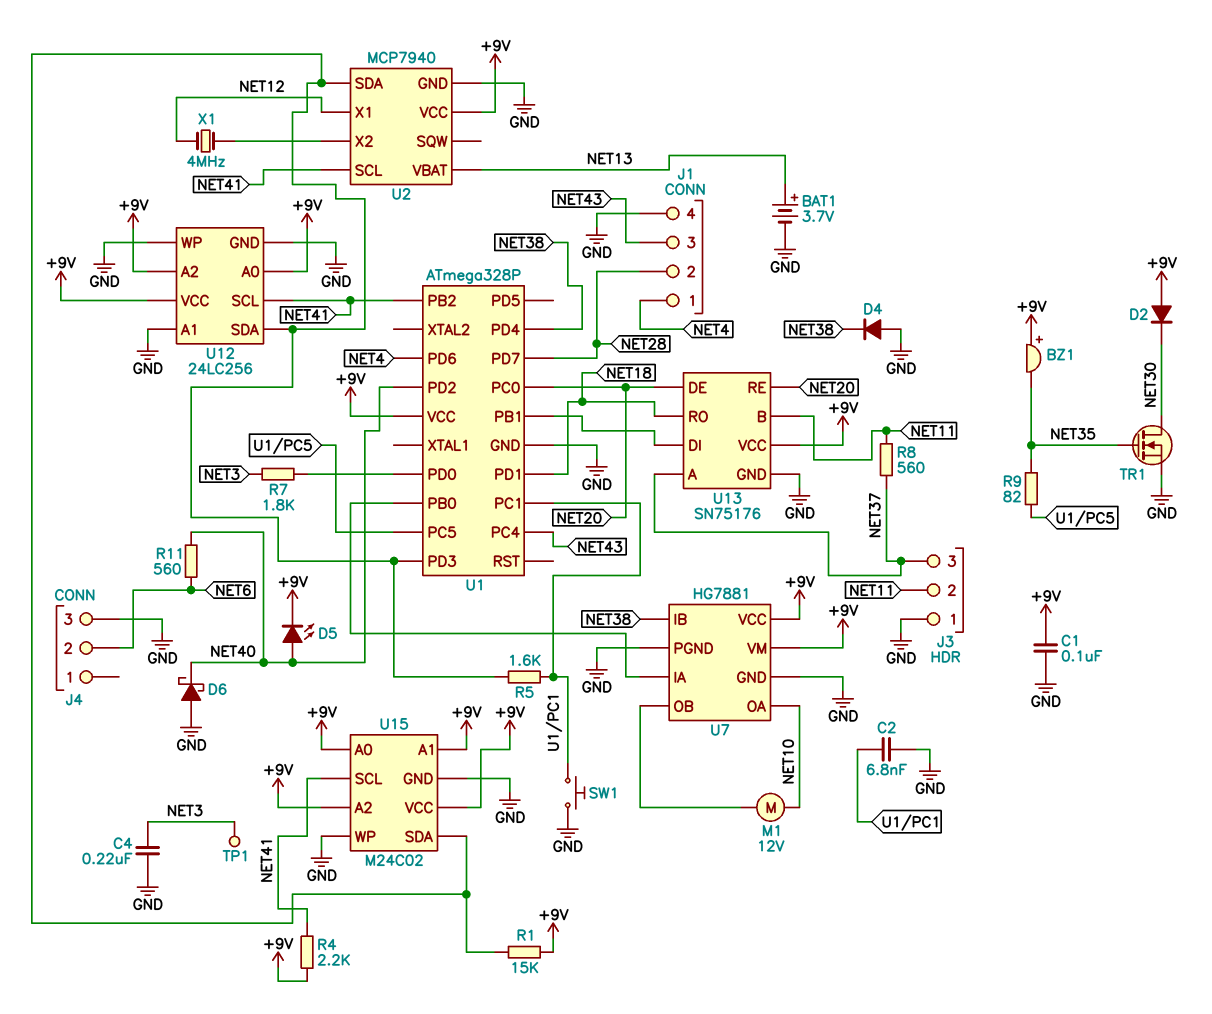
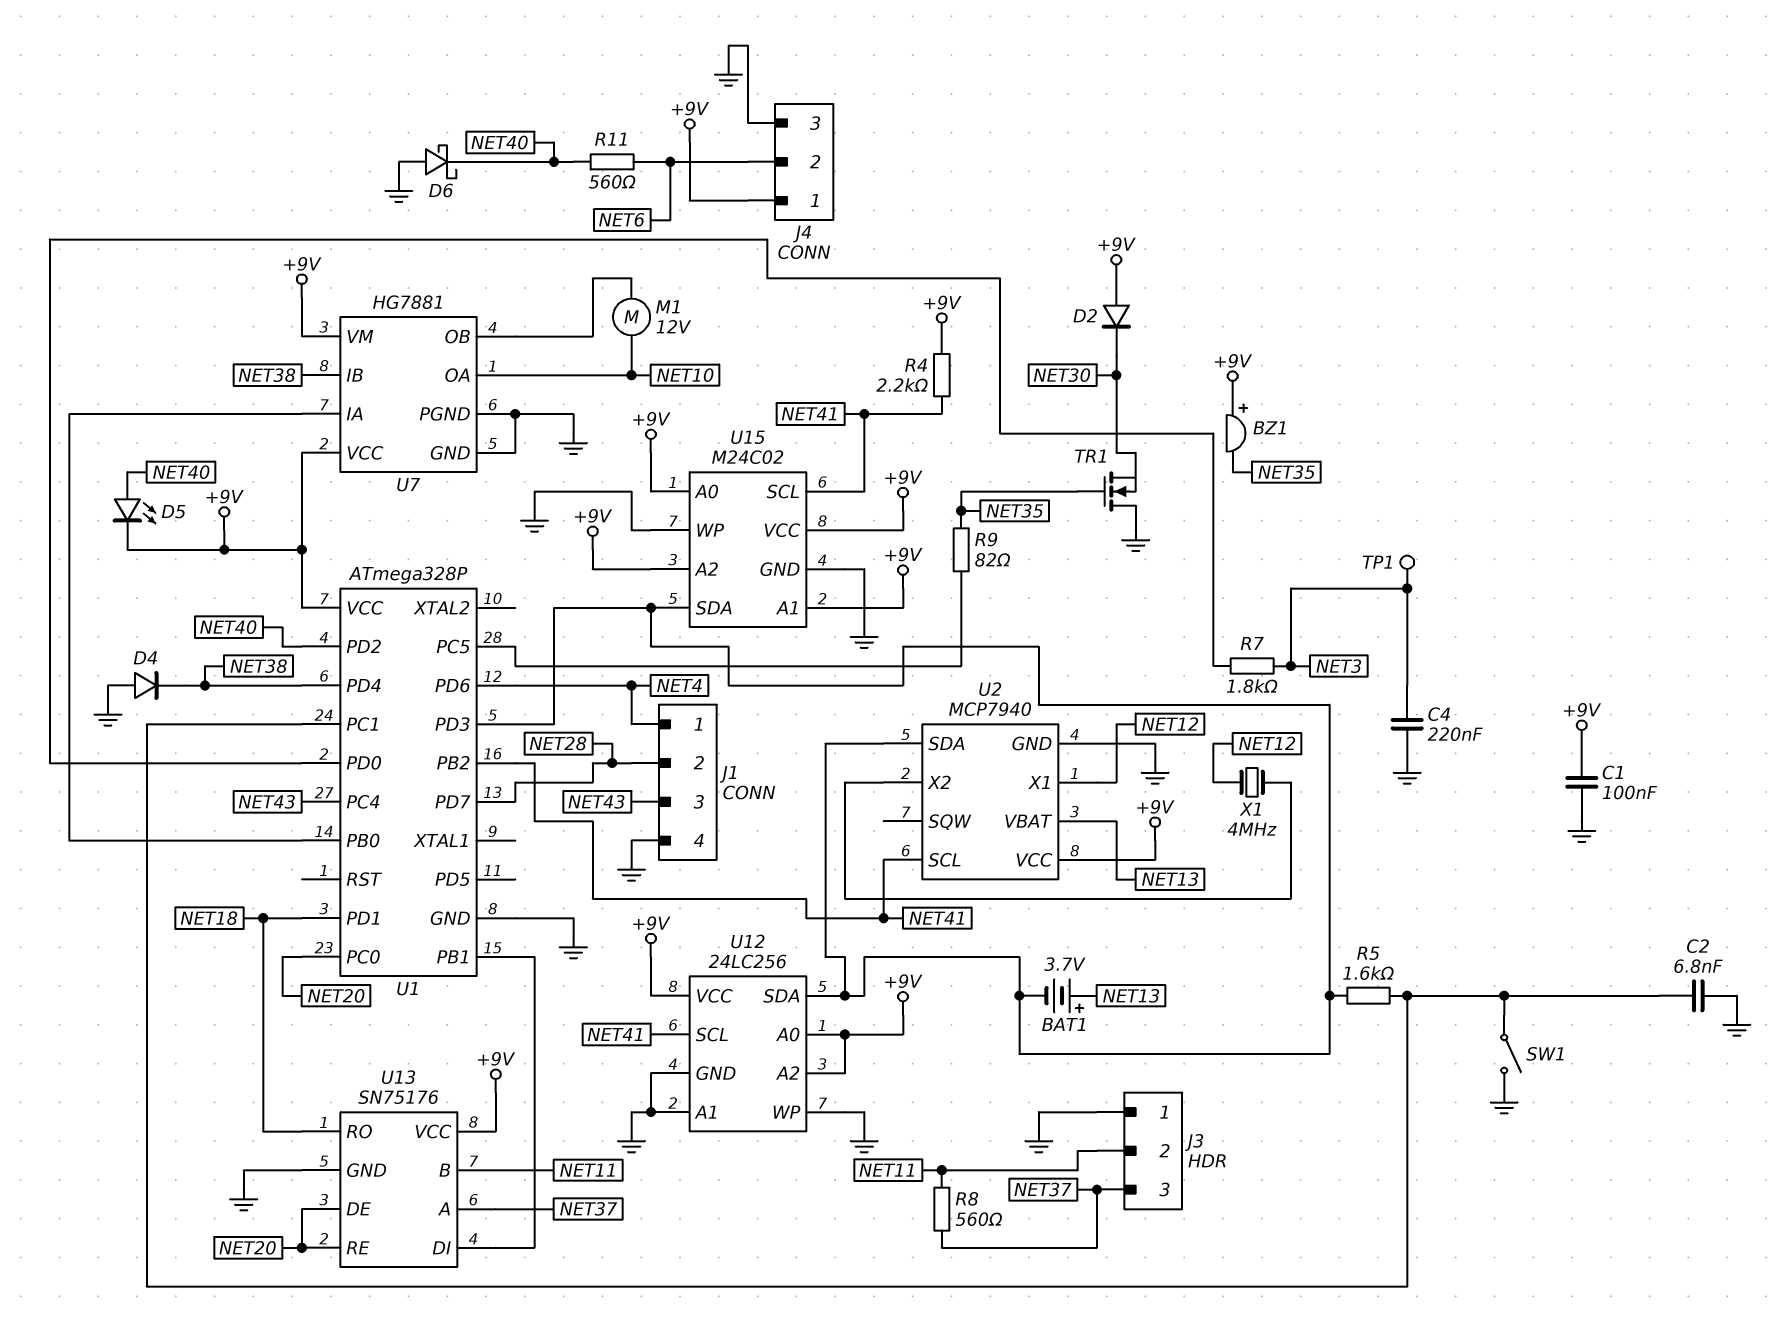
BAT1: 3.7V (plus NET13, minus GND) -> 3.7V (plus NET13, minus U1/PD3)
J4 pin 1: none -> +9V
R1: 15k (+9V, U1/PD3) -> none
SW1: button (GND, U1/PC1) -> switch (GND, U1/PC1)
TR1: NMOS (G NET35, D NET30, S GND) -> NMOS (G NET35, D GND, S NET30)

